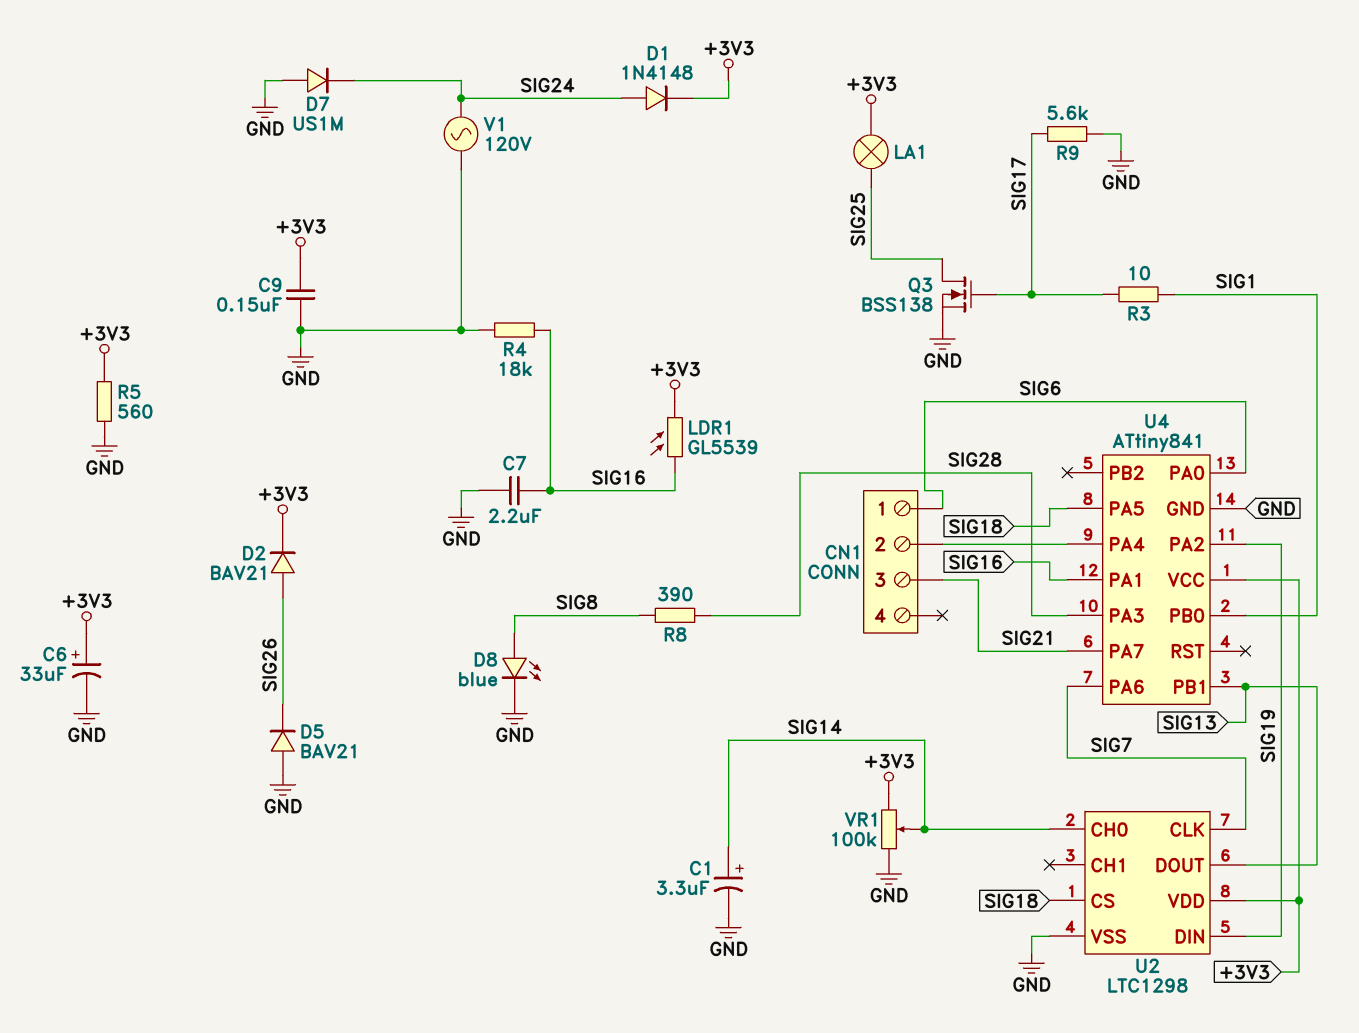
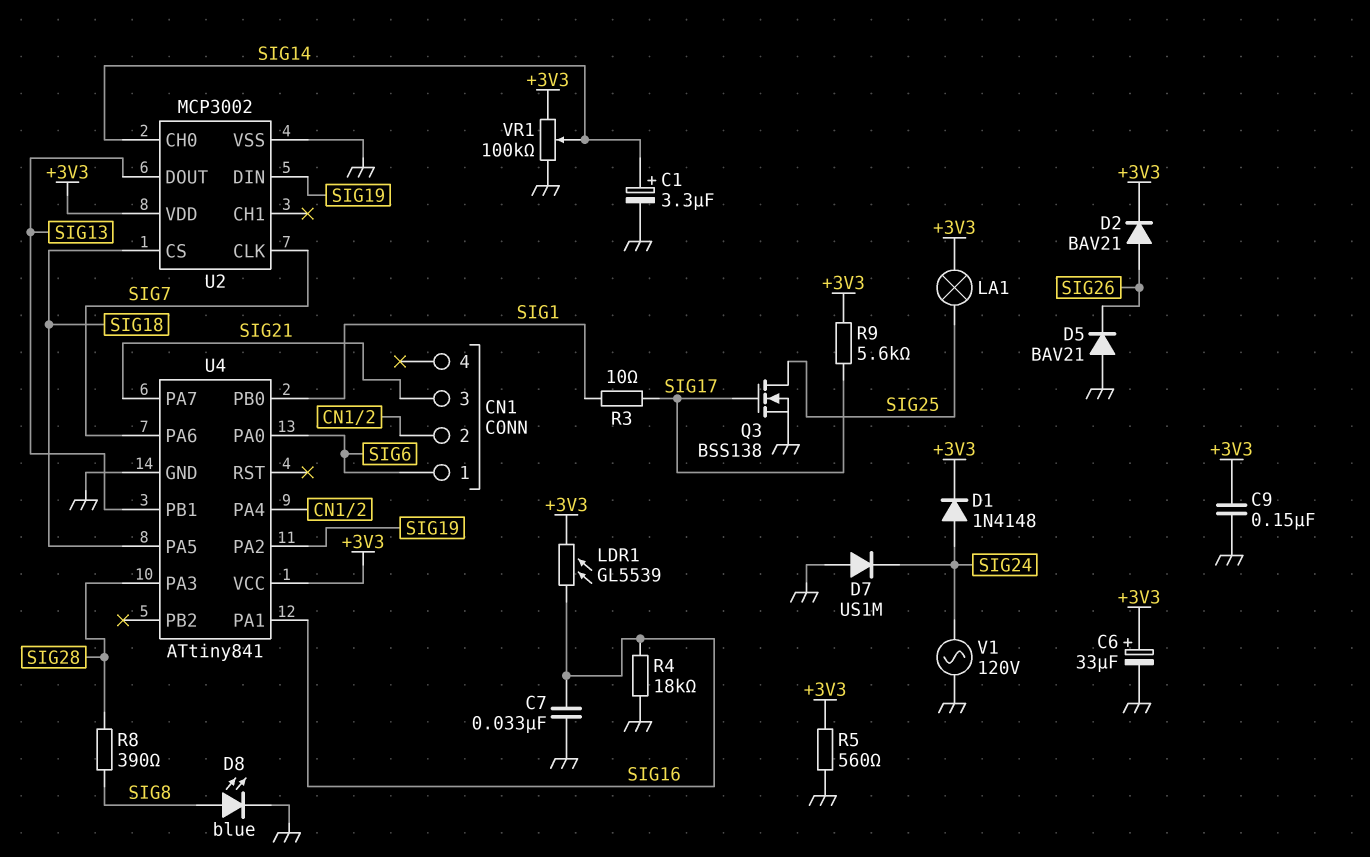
C7: 2.2uF (GND, SIG16) -> 33nF (GND, SIG16)
R9: 5.6k (GND, SIG17) -> 5.6k (+3V3, SIG17)
U2: LTC1298 -> MCP3002

